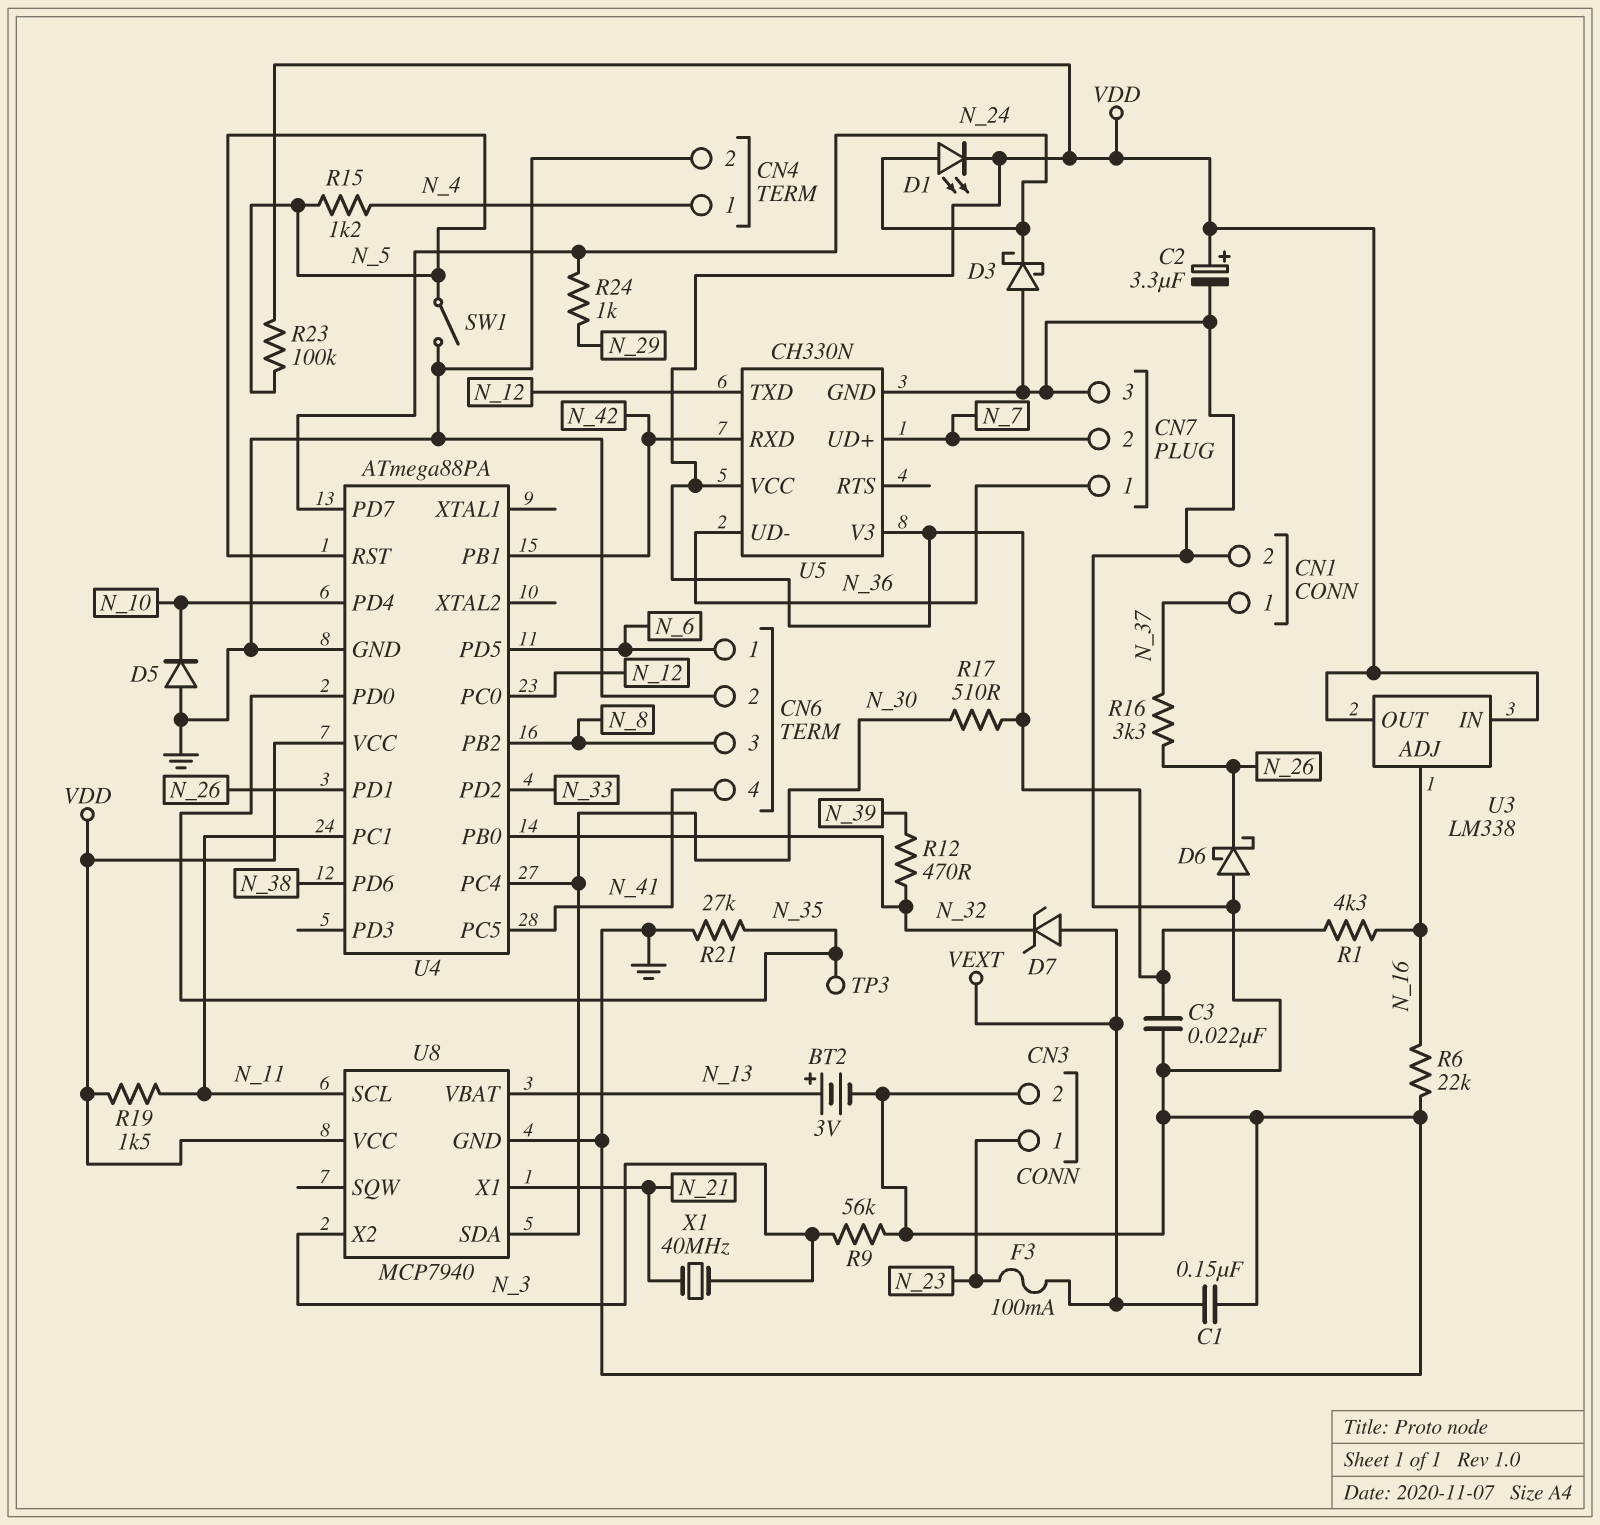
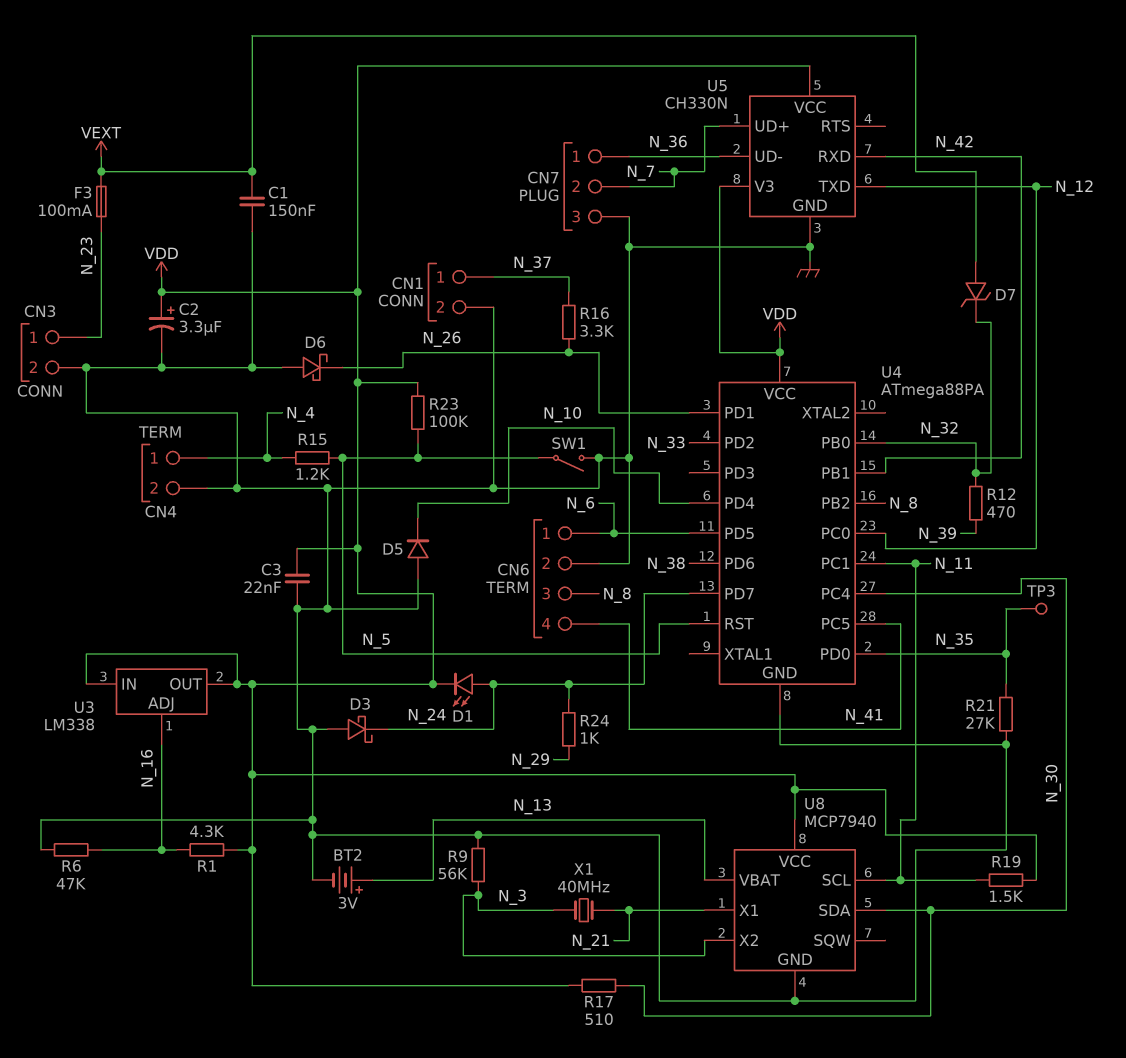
R6: 22k (GND, N_16) -> 47k (GND, N_16)

